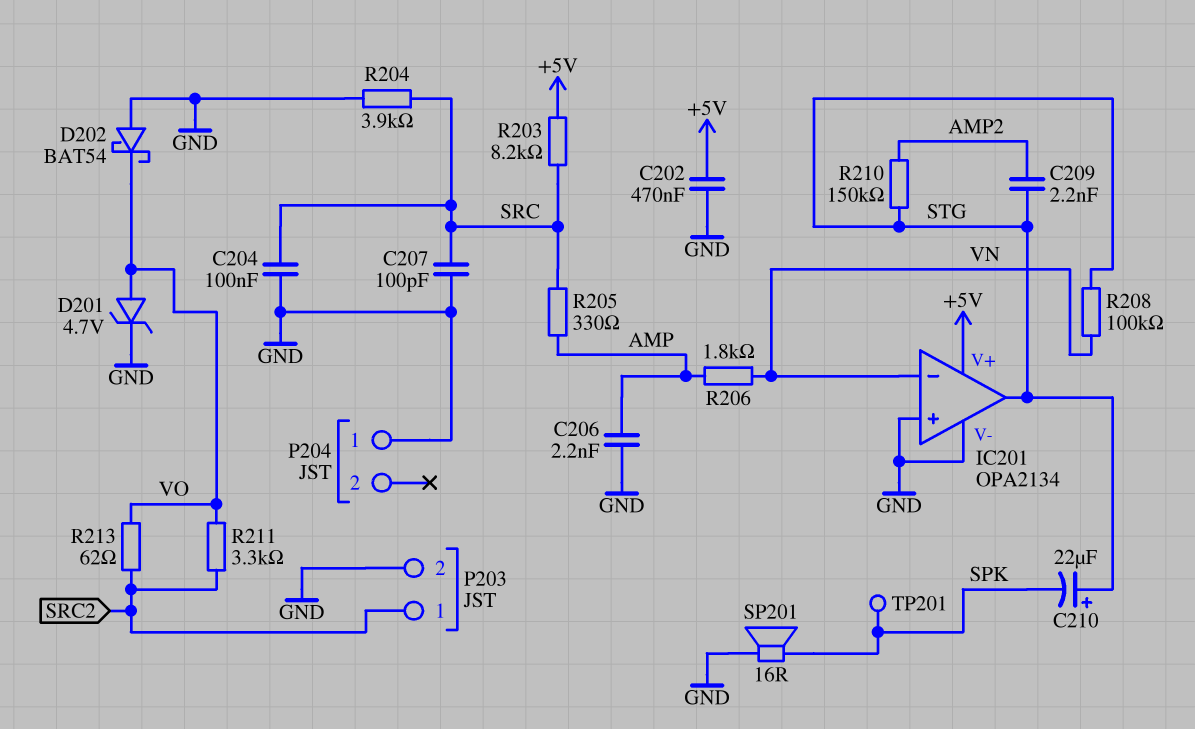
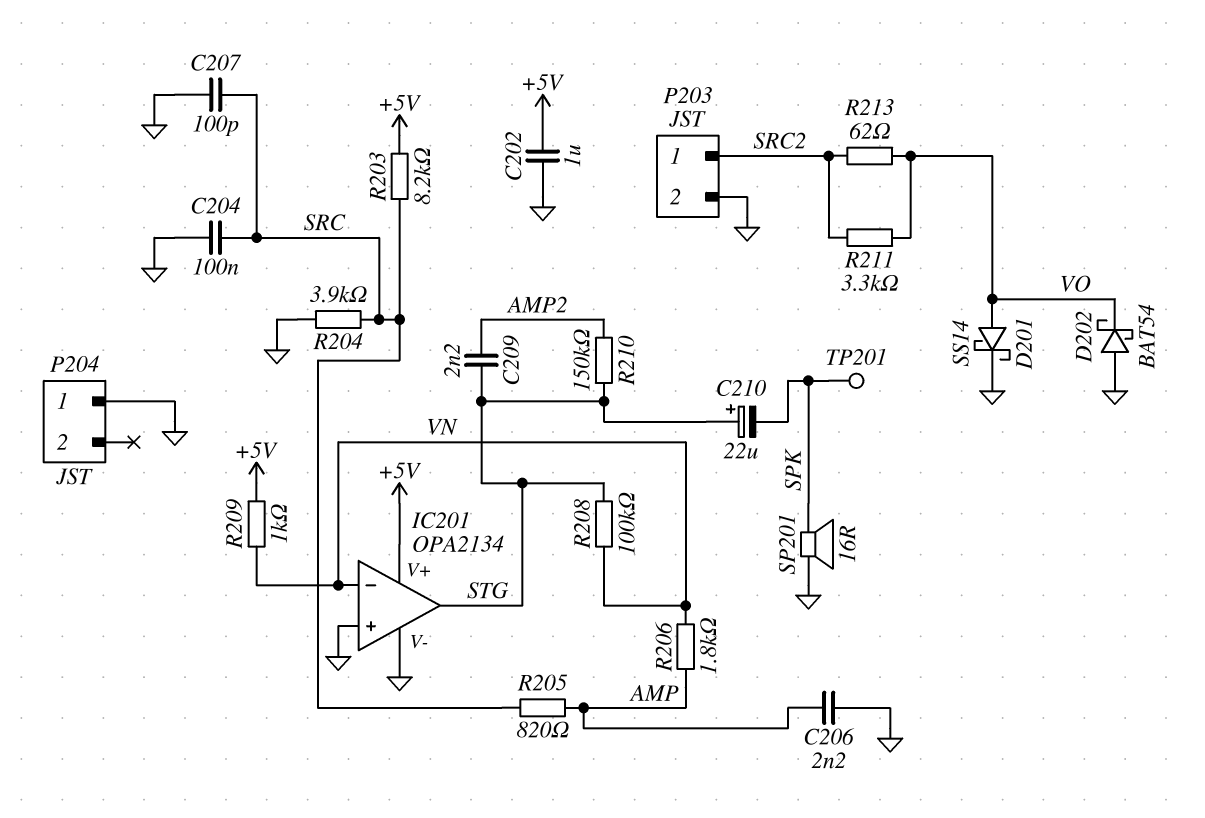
C202: 470nF (+5V, GND) -> 1uF (+5V, GND)
D201: zener 4.7V (A VO, K GND) -> schottky SS14 (A VO, K GND)
R205: 330 (AMP, SRC) -> 820 (AMP, SRC)
R209: none -> 1k (+5V, VN)

